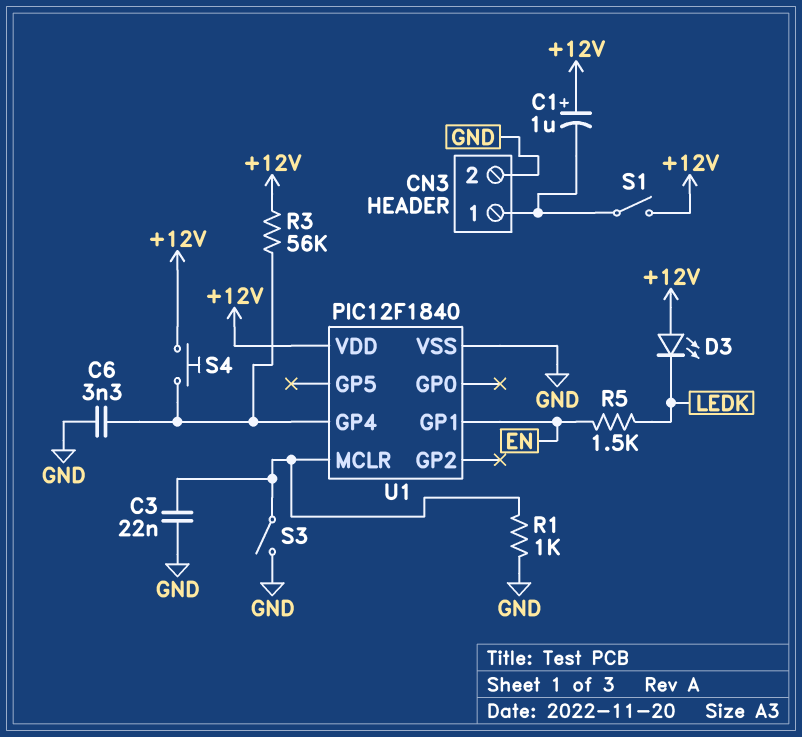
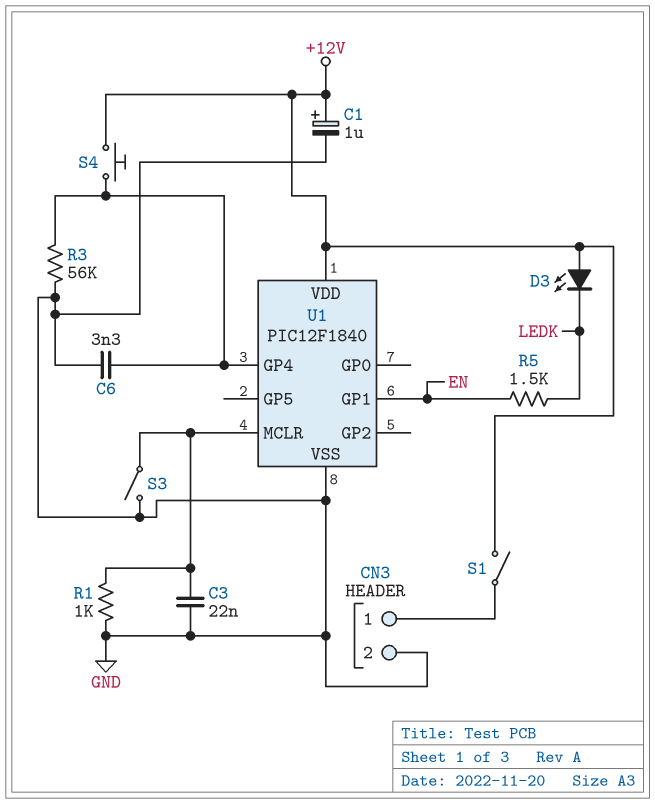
C1: 1uF (plus +12V, minus CN3/1) -> 1uF (plus +12V, minus GND)
R3: 56k (+12V, U1/GP4) -> 56k (GND, U1/GP4)

